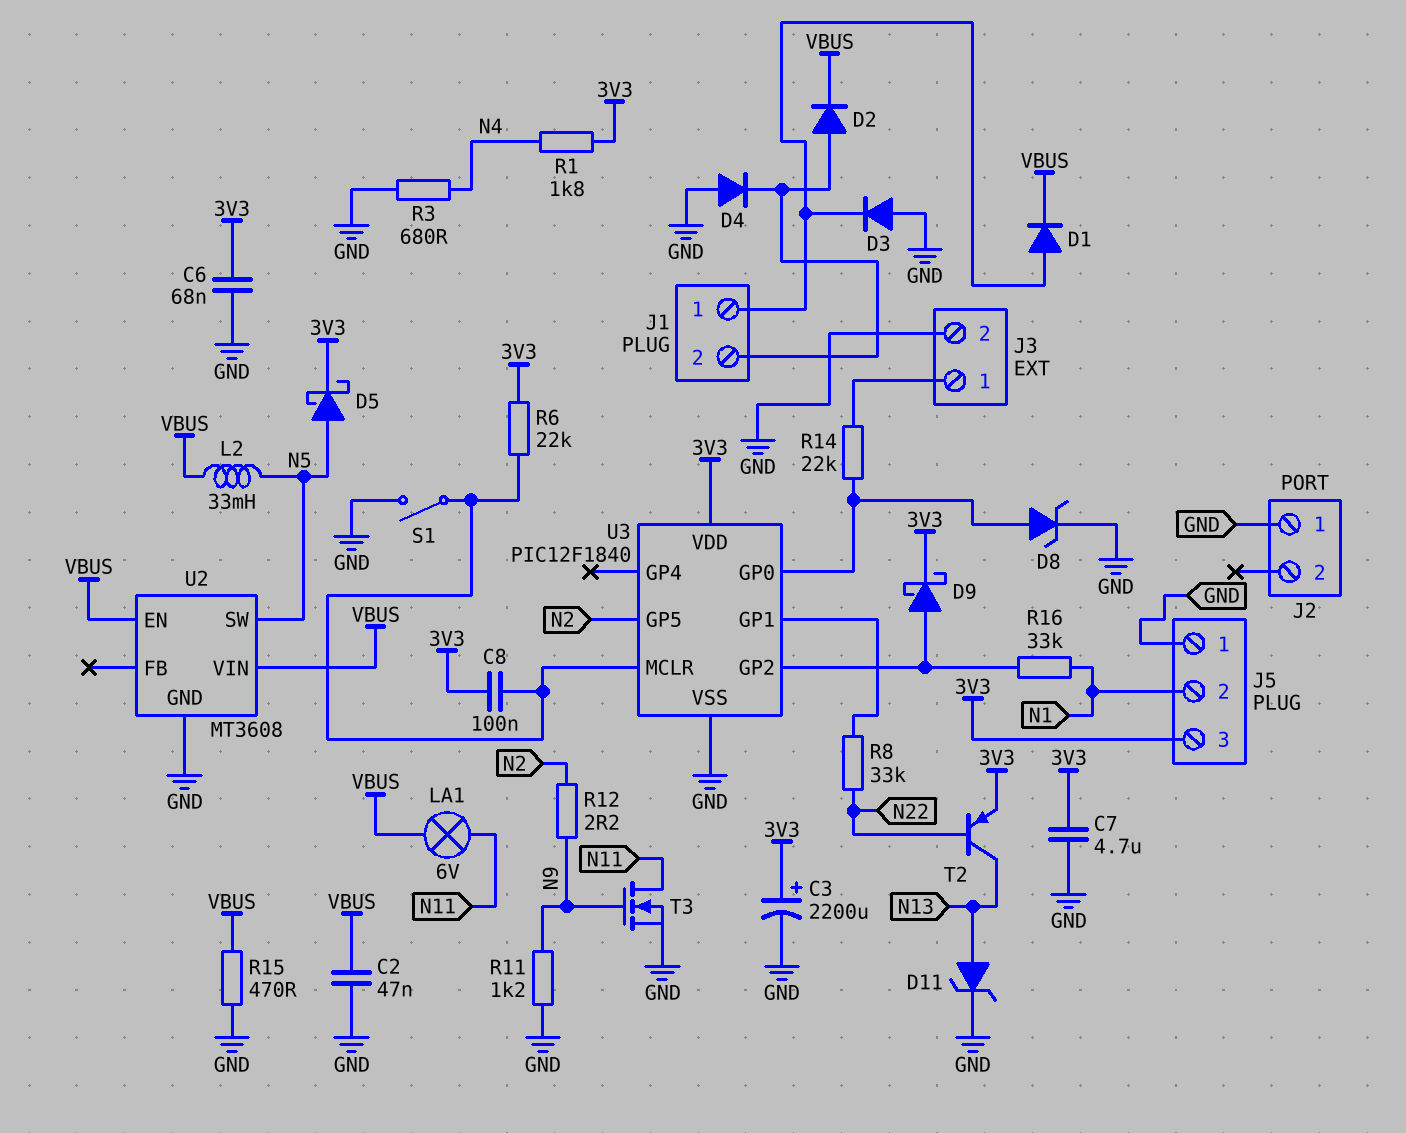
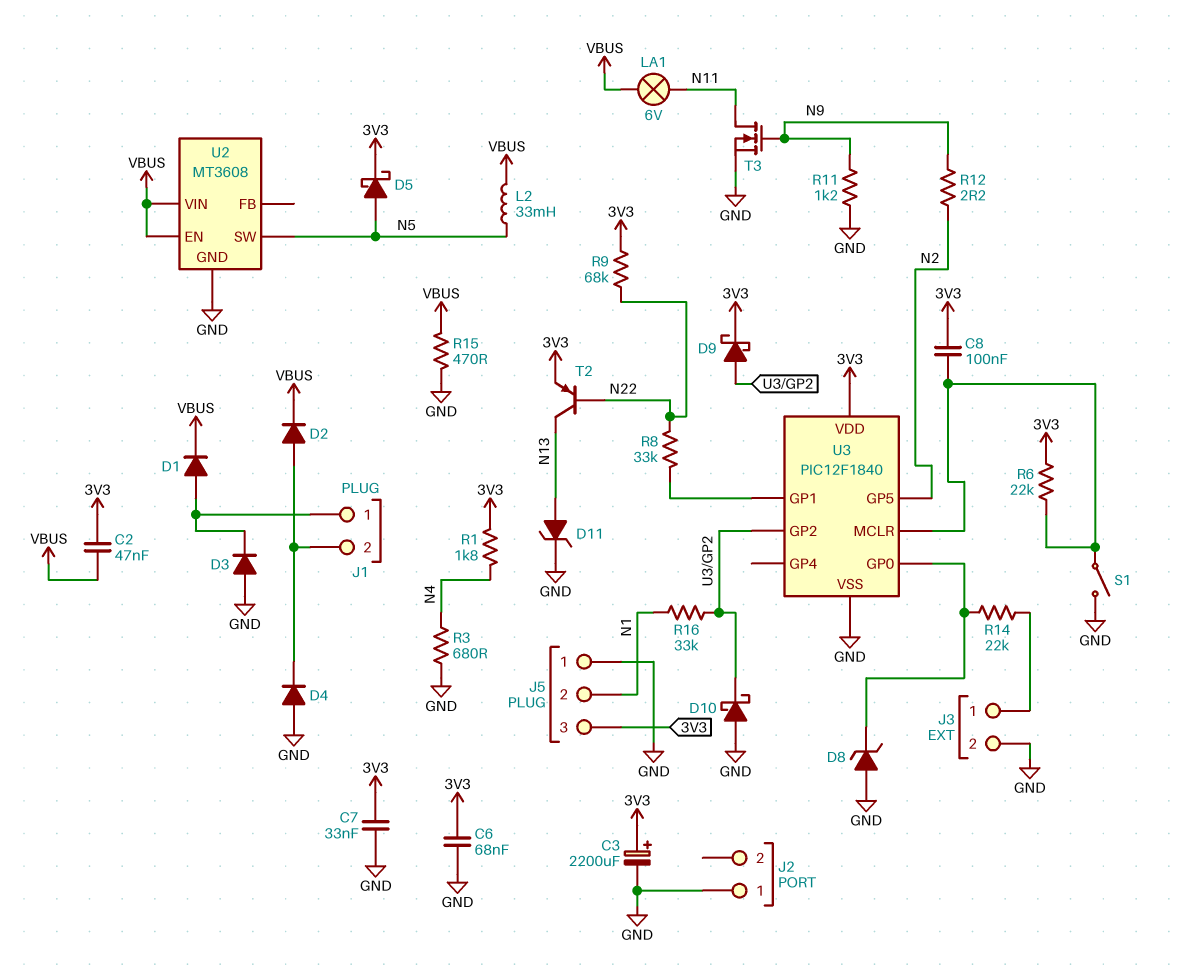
C2: 47nF (GND, VBUS) -> 47nF (3V3, VBUS)
C7: 4.7uF (3V3, GND) -> 33nF (3V3, GND)
D8: zener (A U3/GP0, K GND) -> zener (A GND, K U3/GP0)
D10: none -> schottky (A GND, K U3/GP2)
R9: none -> 68k (3V3, N22)

